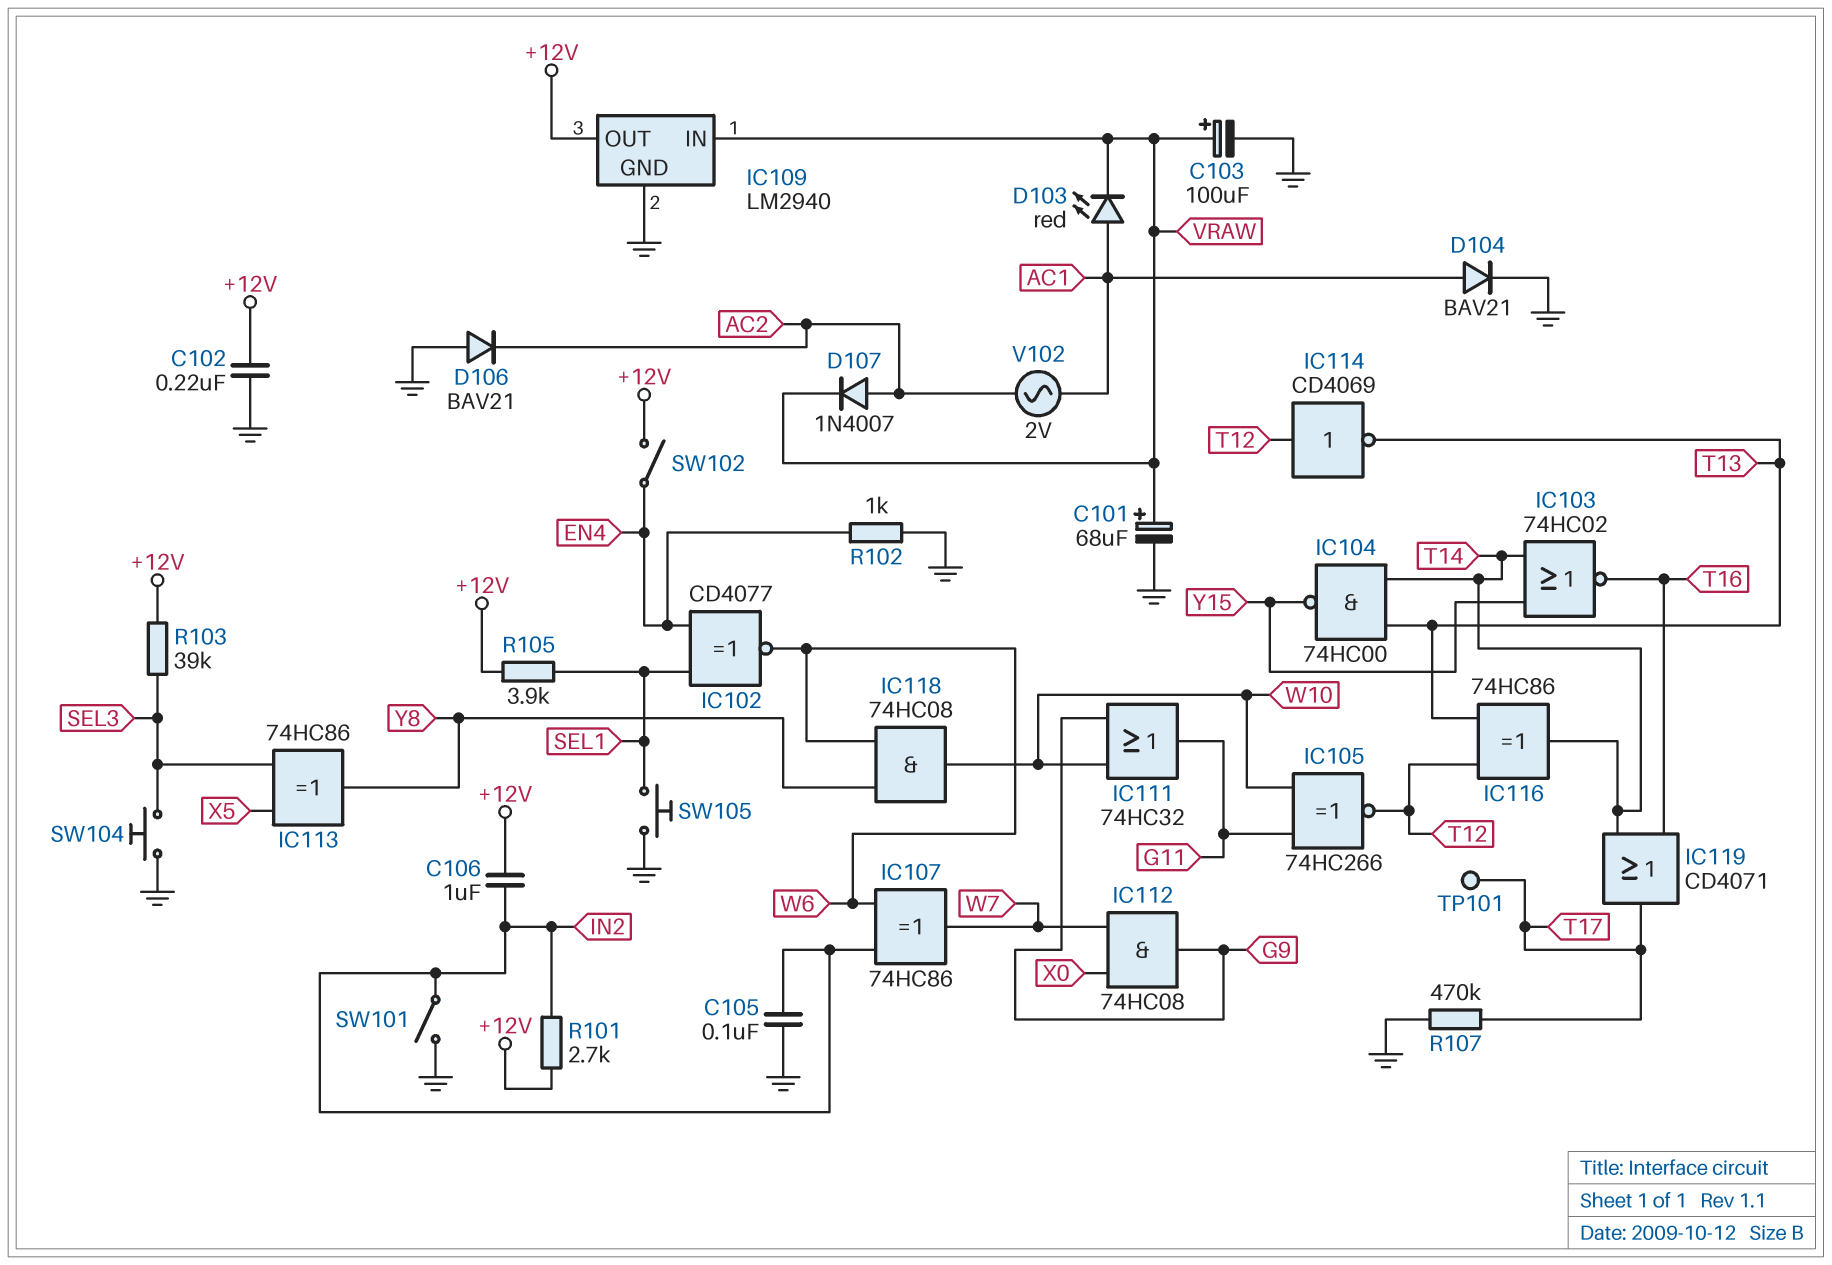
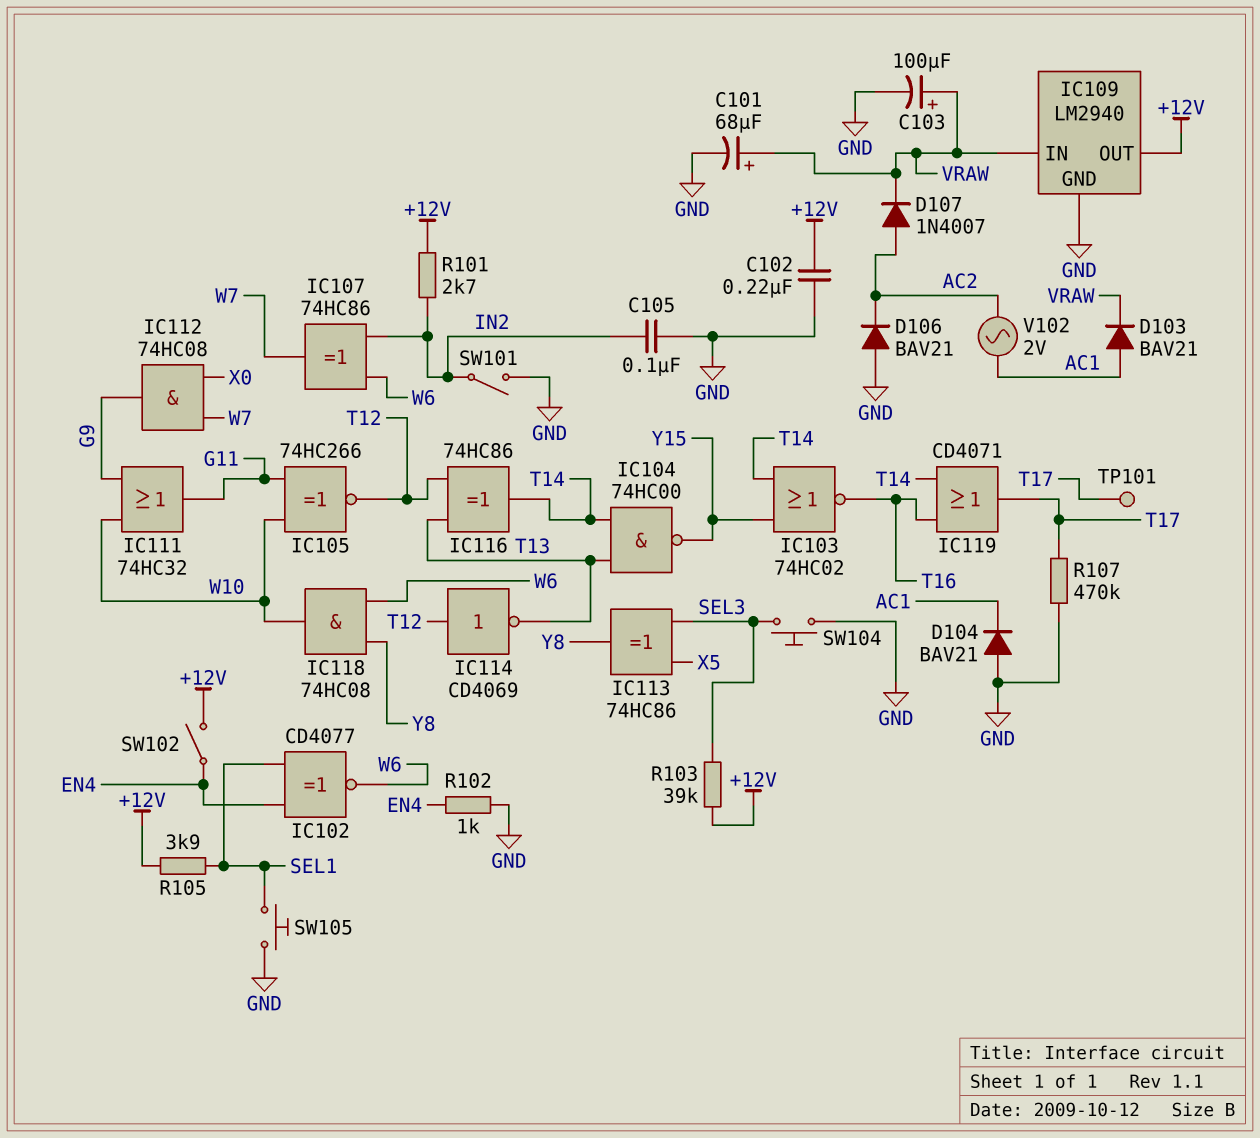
C106: 1uF (+12V, IN2) -> none
D103: LED red (A AC1, K VRAW) -> diode BAV21 (A AC1, K VRAW)
D104: diode BAV21 (A AC1, K GND) -> diode BAV21 (A GND, K AC1)

